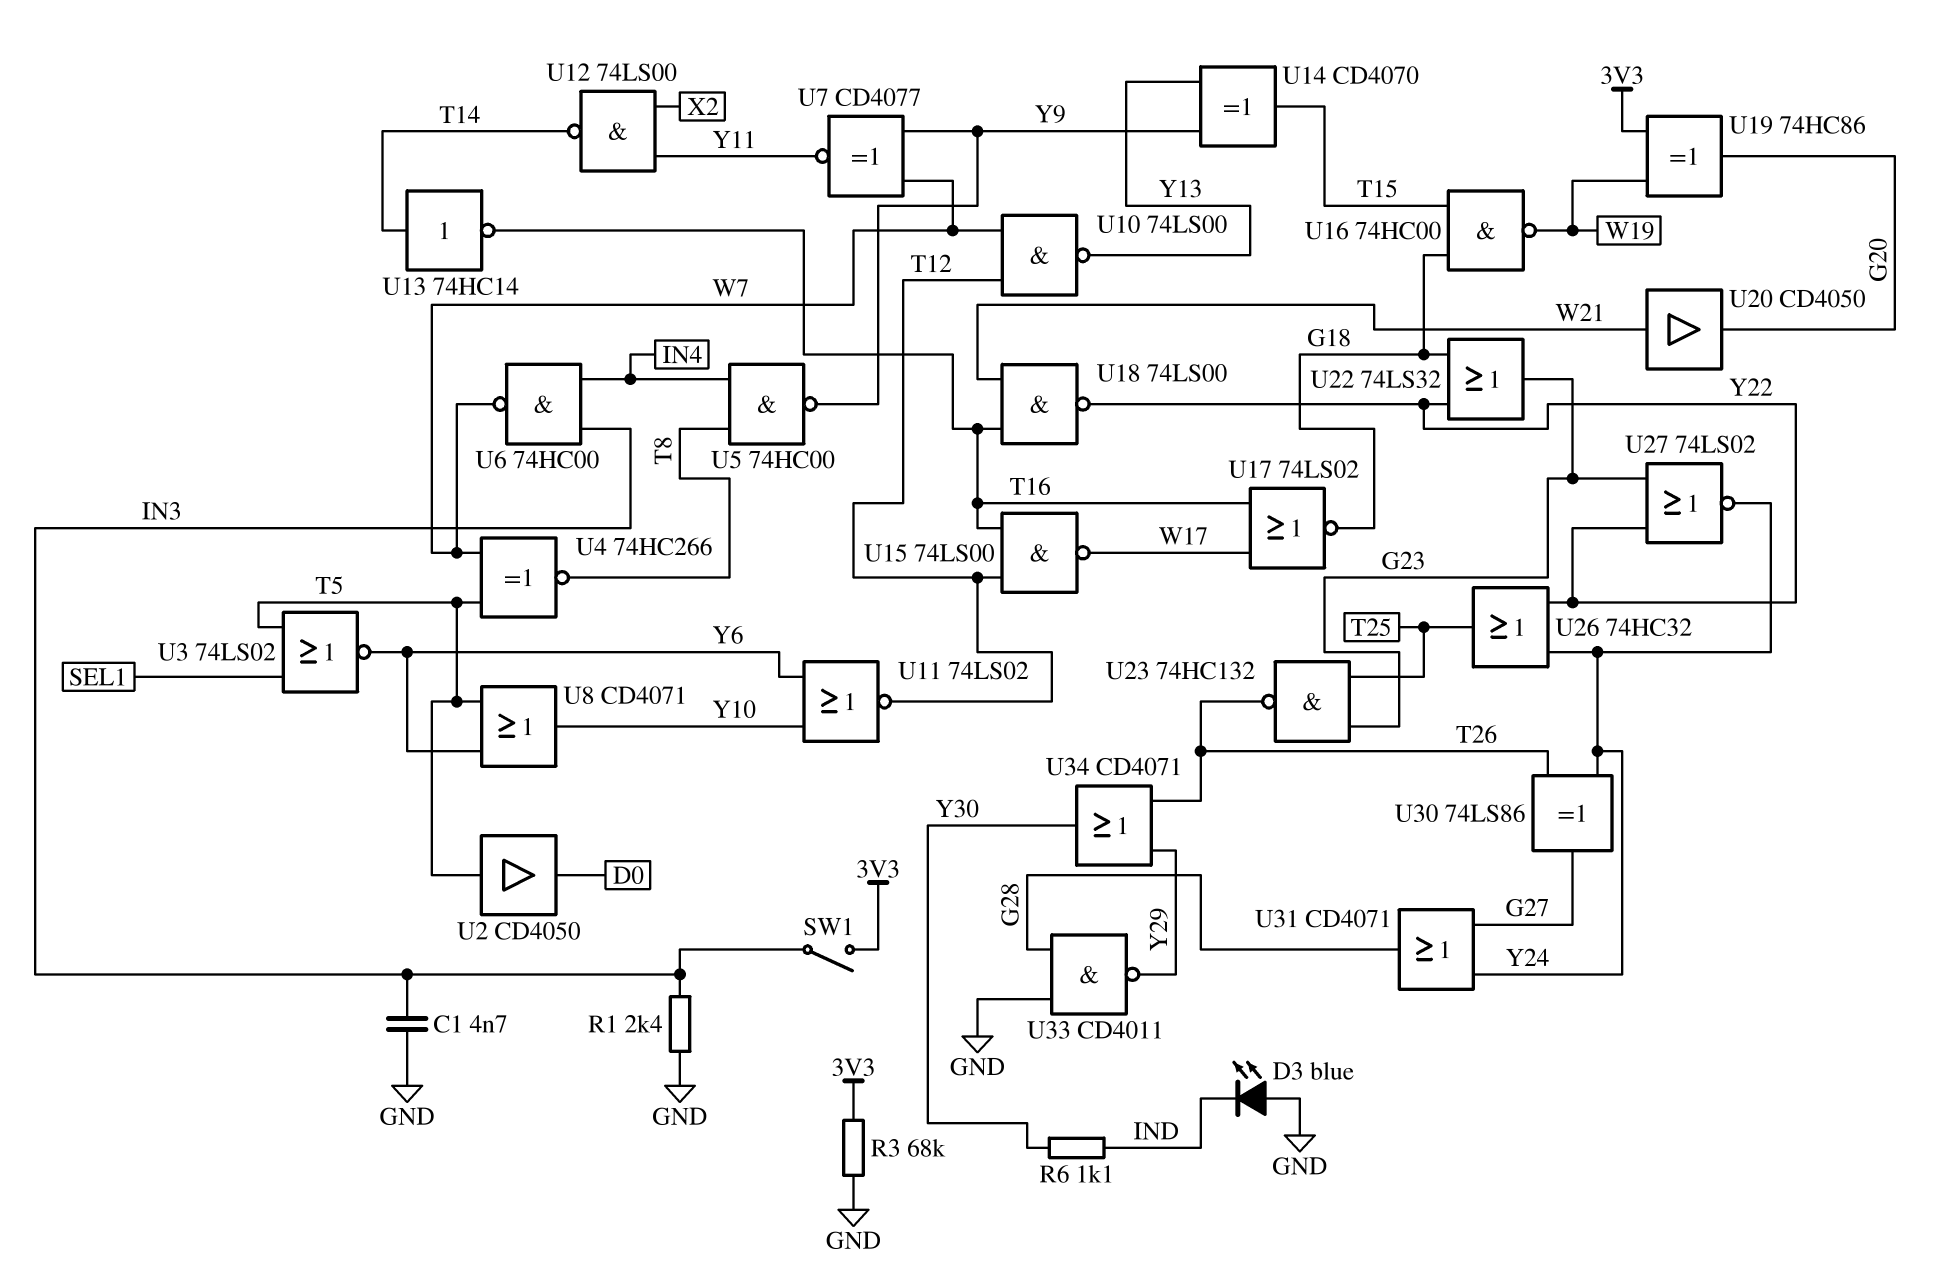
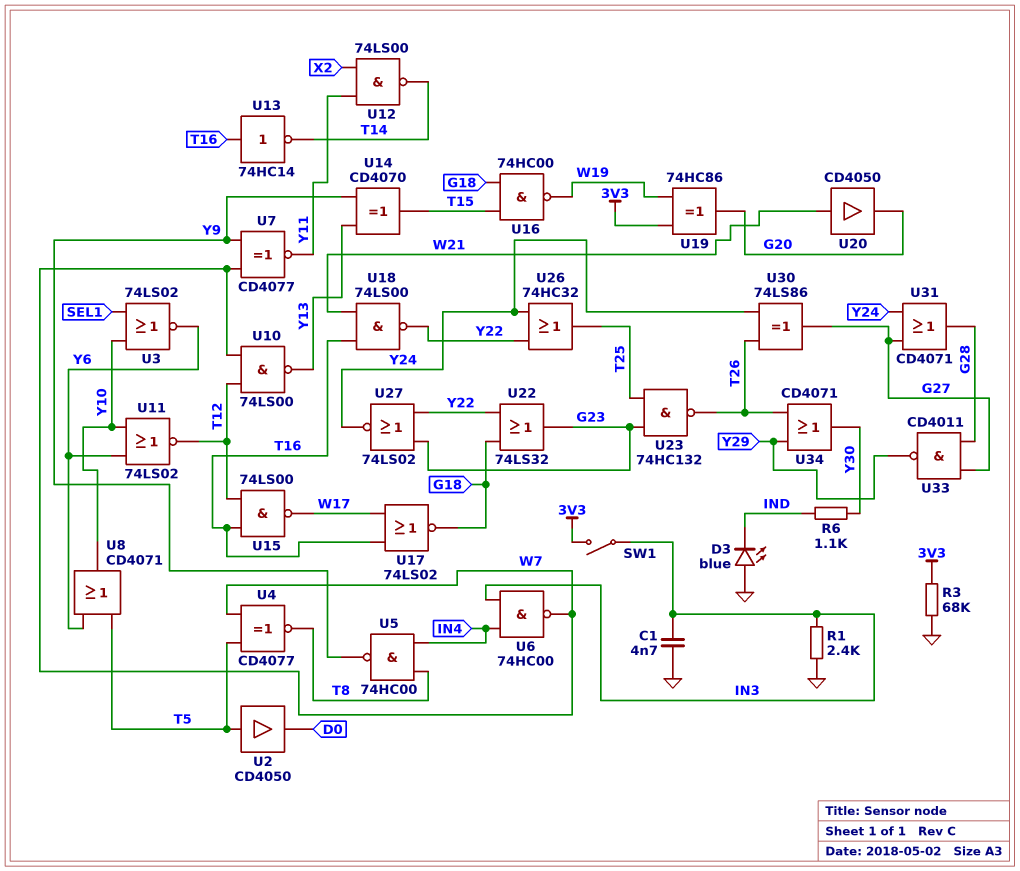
U3: NOR 74LS02 (in SEL1, in T5, out Y6) -> NOR 74LS02 (in SEL1, in Y10, out Y6)
U4: XNOR 74HC266 (in T5, in W7, out T8) -> XNOR CD4077 (in T5, in W7, out T8)
U13: NOT 74HC14 (in T14, out T16) -> NOT 74HC14 (in T16, out T14)
U33: NAND CD4011 (in G28, in GND, out Y29) -> NAND CD4011 (in G27, in G28, out Y29)

